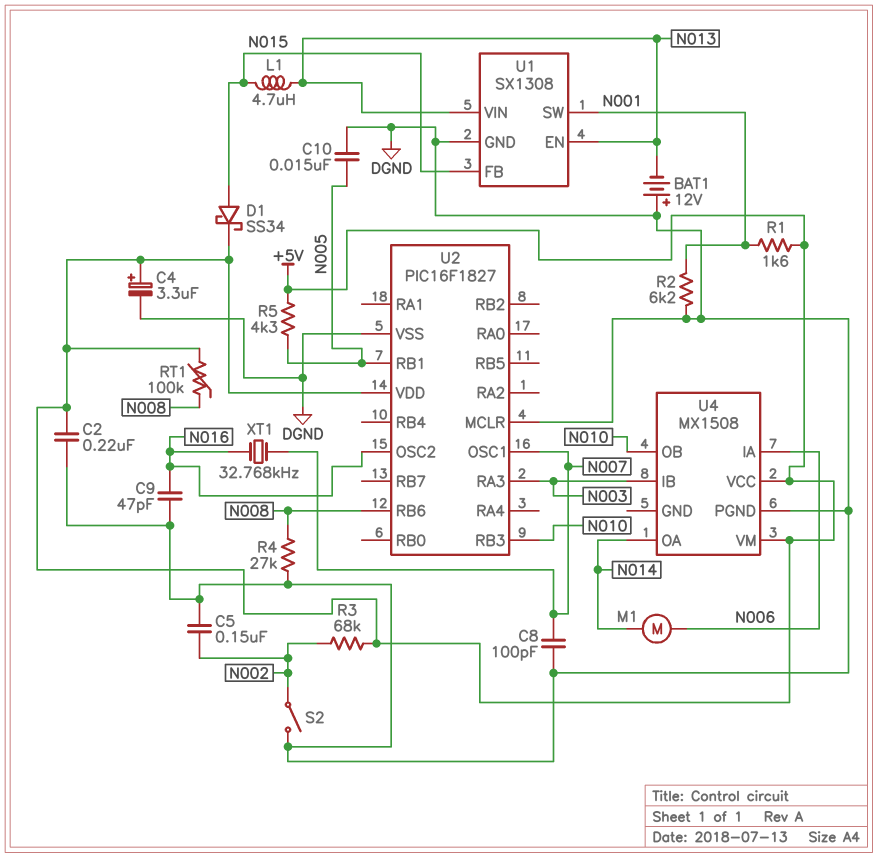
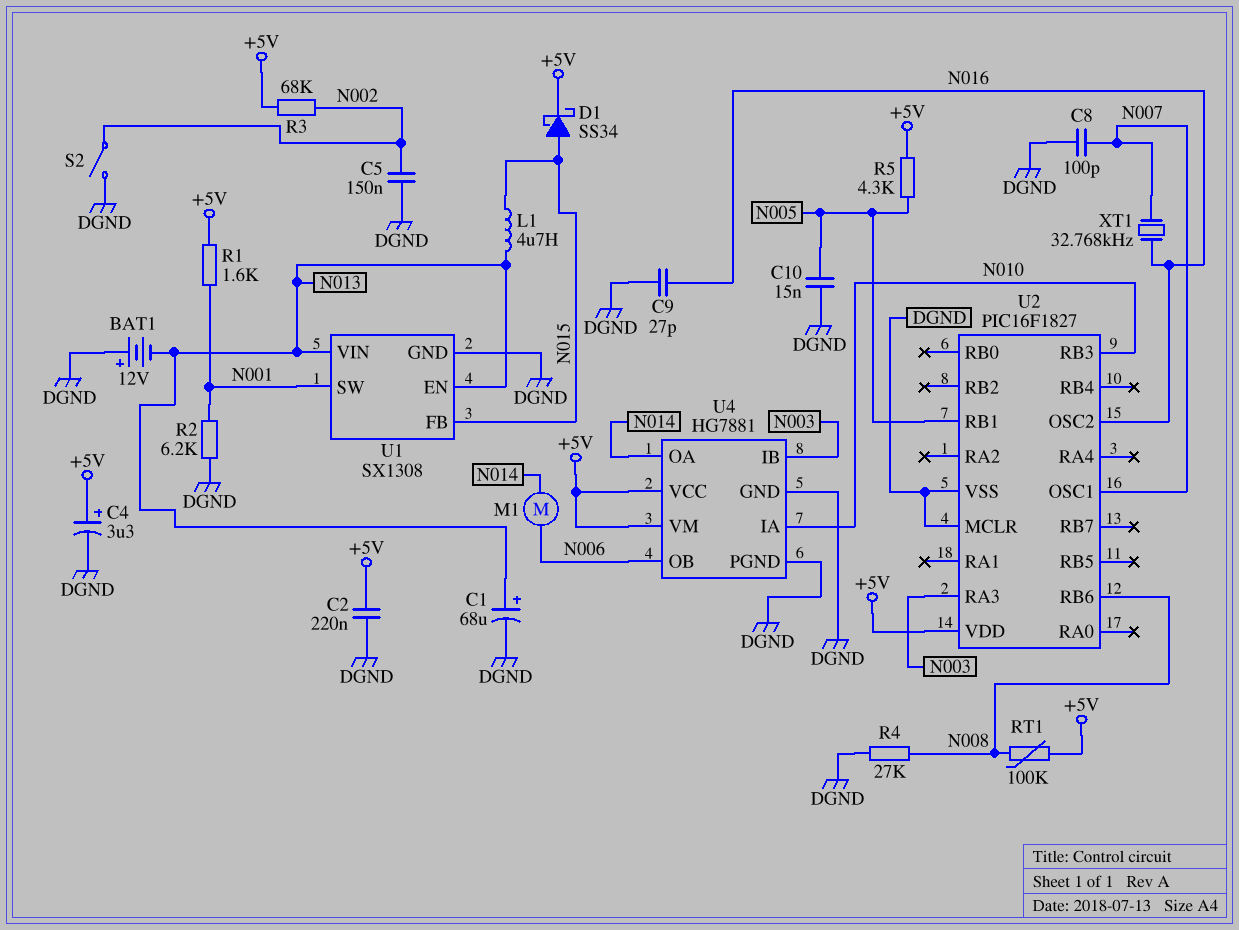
C1: none -> 68uF (plus N013, minus DGND)
C9: 47pF (DGND, N016) -> 27pF (DGND, N016)
U4: MX1508 -> HG7881
U4 pin GND: none -> DGND
U4 pin IA: N006 -> N010
U4 pin OB: N010 -> N006

